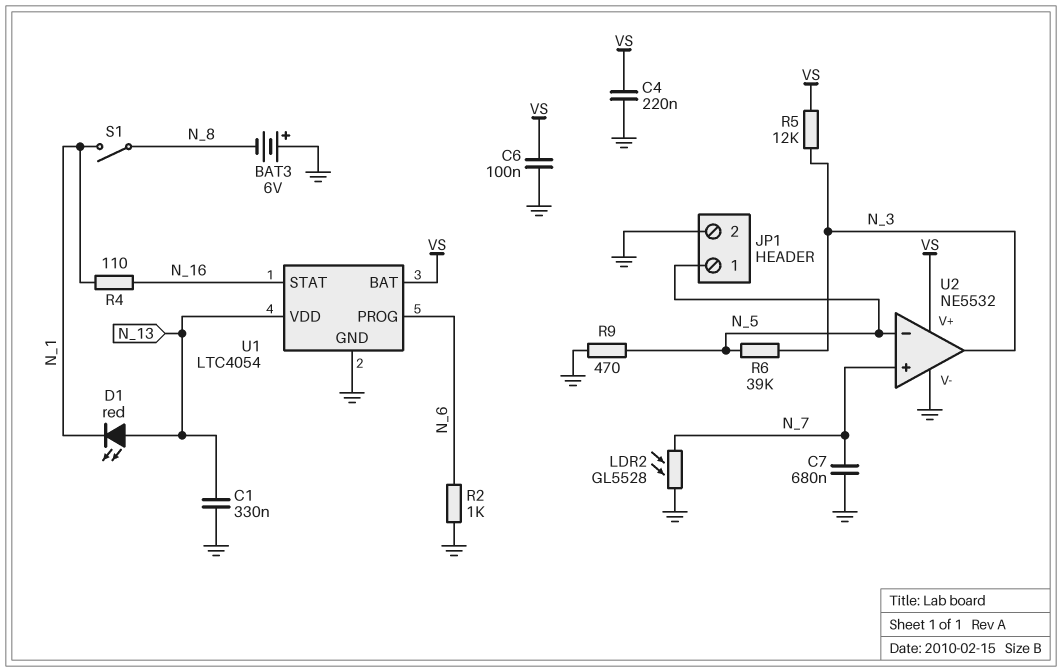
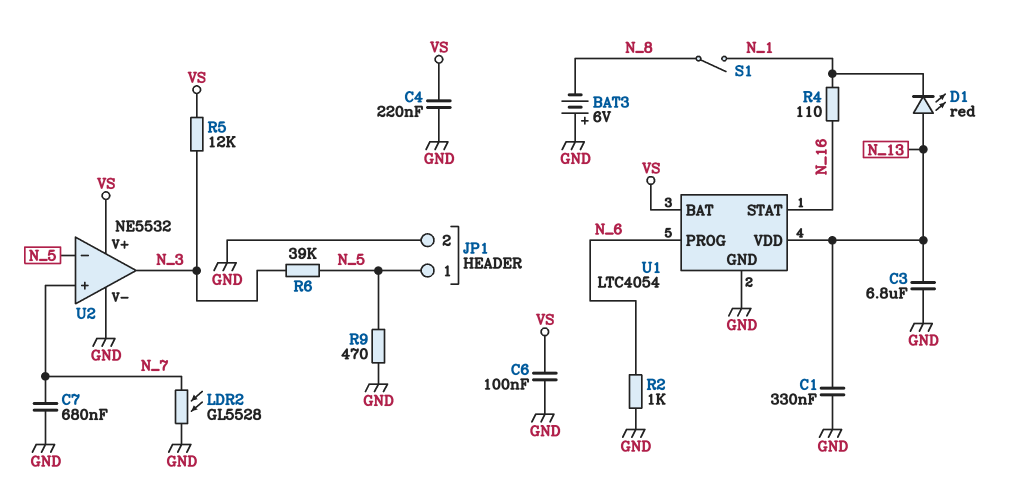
C3: none -> 6.8uF (GND, N_13)

